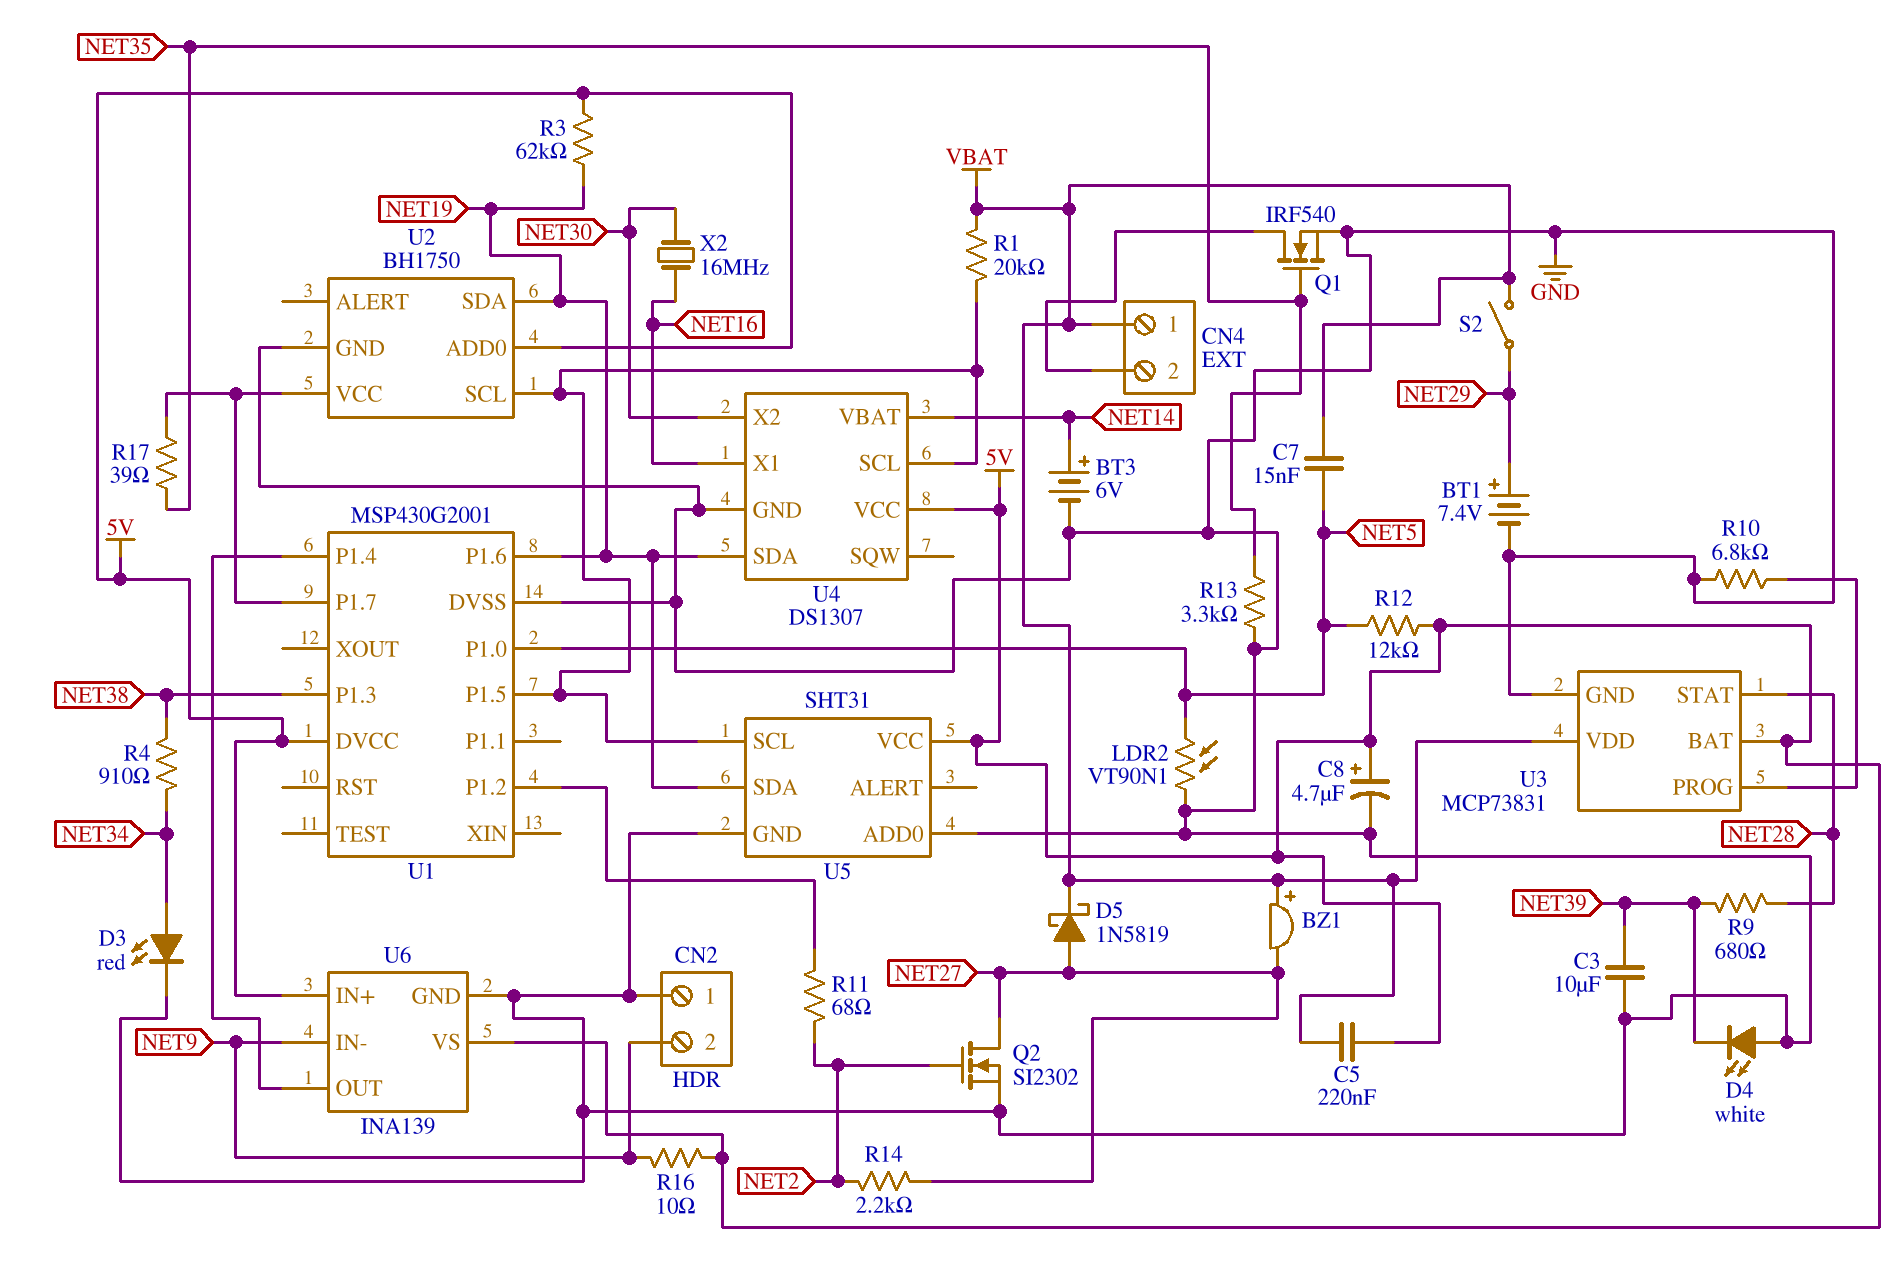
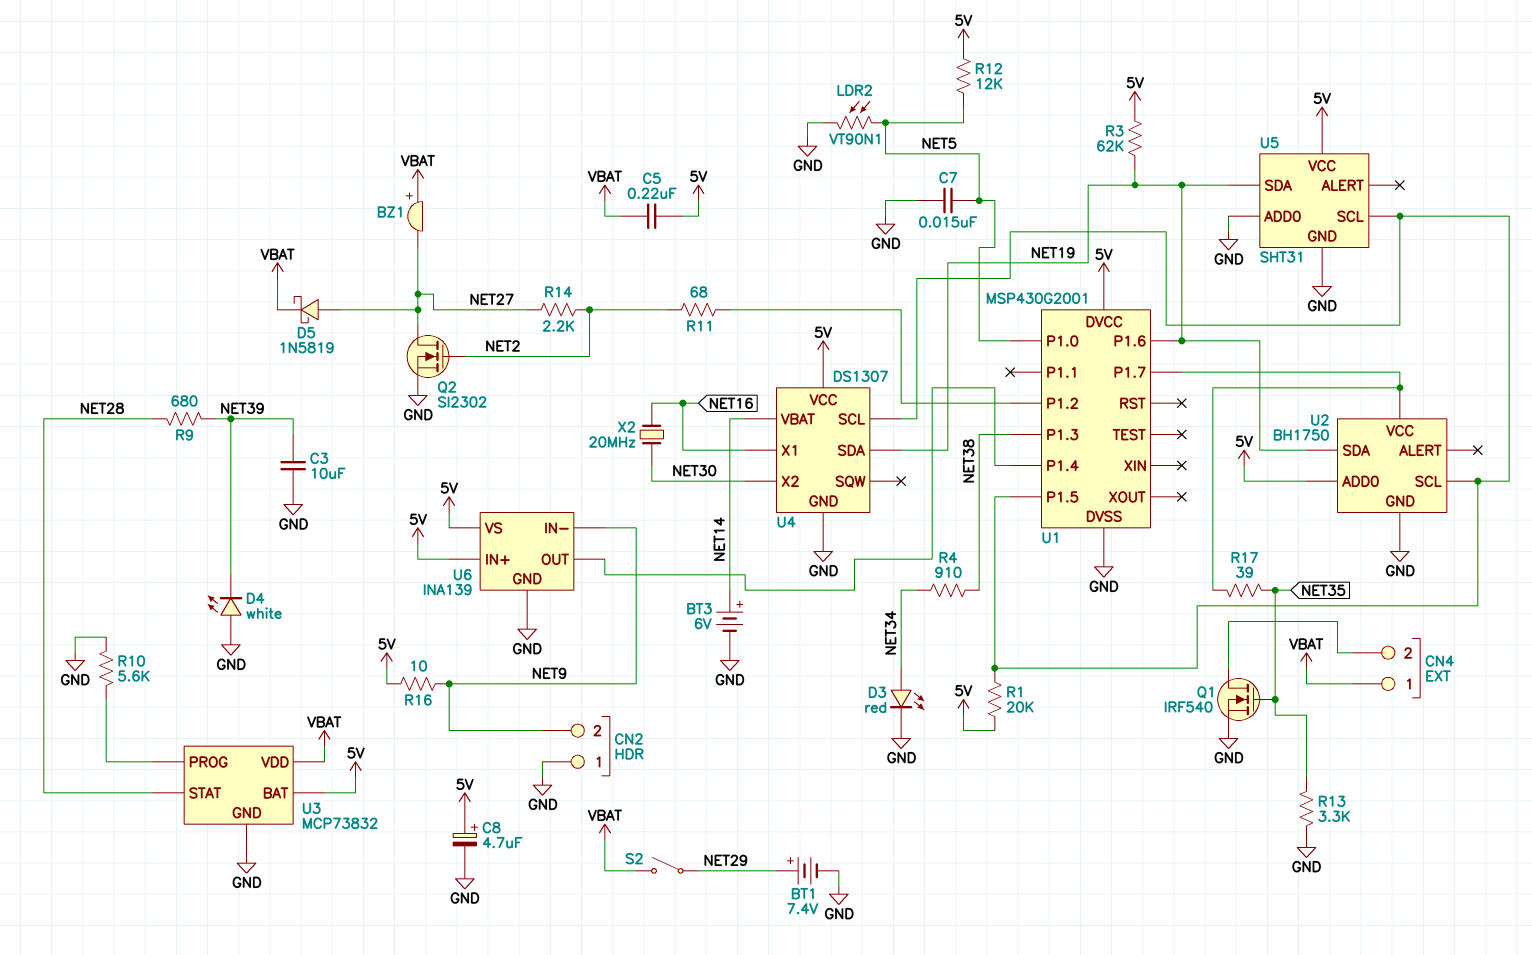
C7: 15nF (NET5, VBAT) -> 15nF (GND, NET5)
R1: 20k (U1/P1.5, VBAT) -> 20k (5V, U1/P1.5)
R10: 6.8k (GND, U3/PROG) -> 5.6k (GND, U3/PROG)
U3: MCP73831 -> MCP73832
X2: 16MHz (NET16, NET30) -> 20MHz (NET16, NET30)

